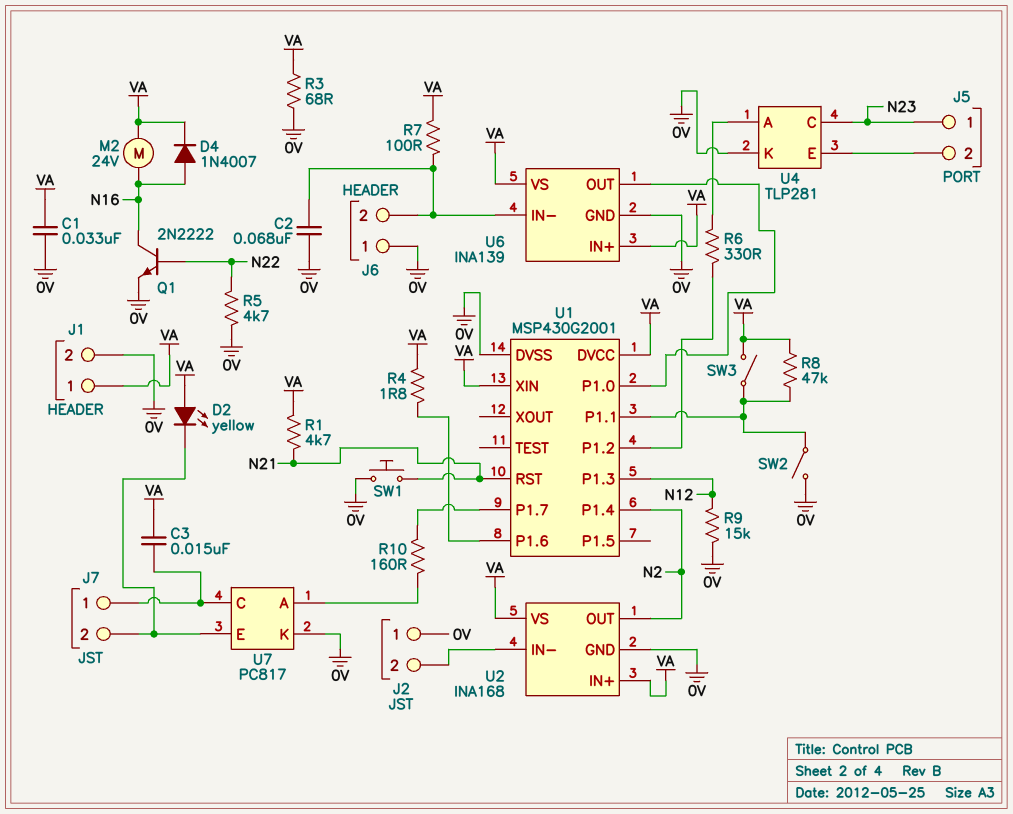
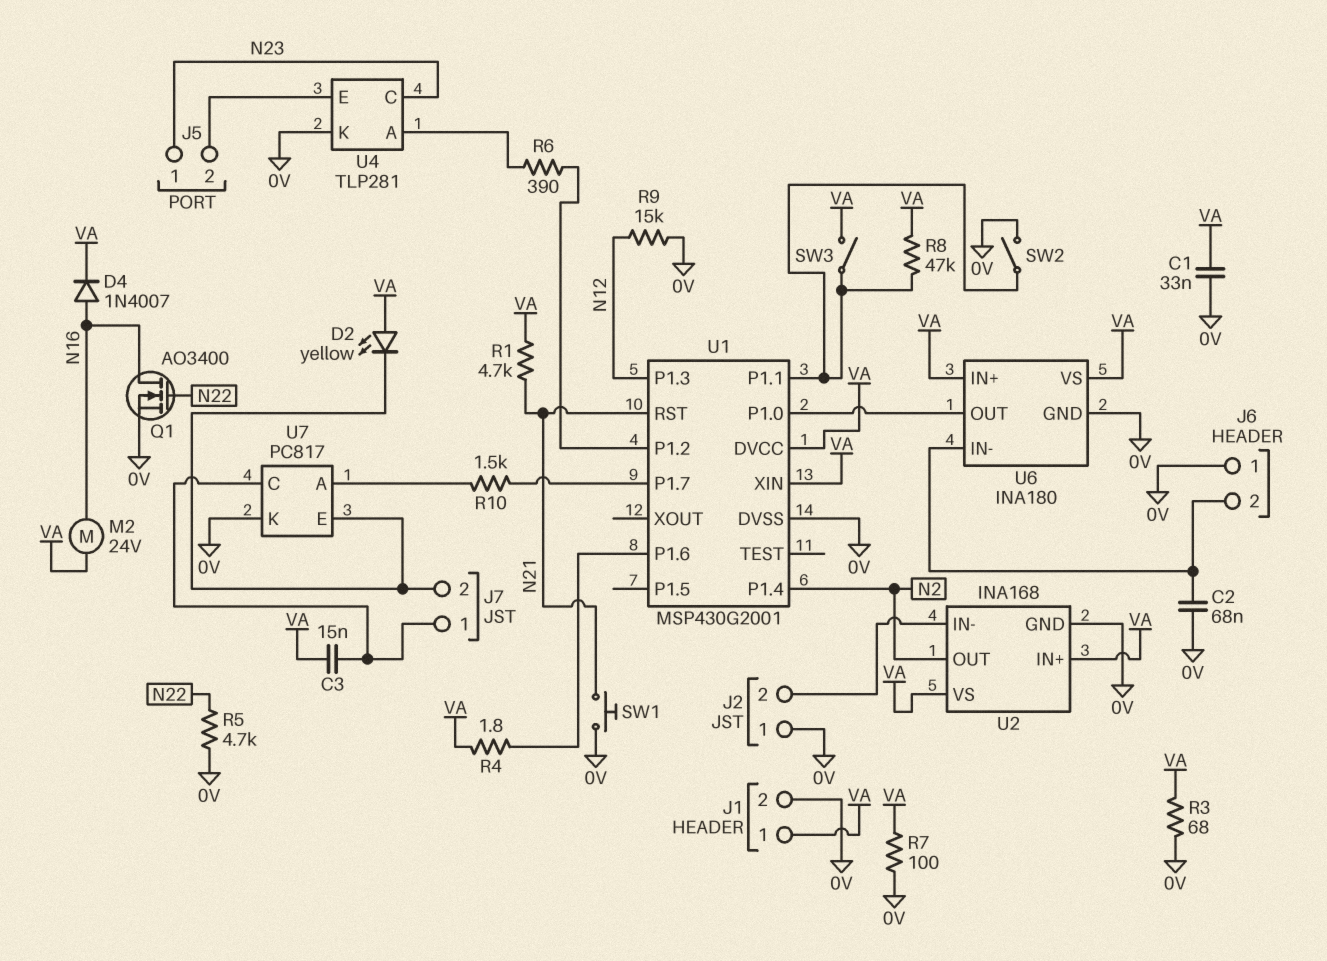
Q1: NPN 2N2222 (B N22, C N16, E 0V) -> NMOS AO3400 (G N22, D N16, S 0V)
R6: 330 (U1/P1.2, U4/A) -> 390 (U1/P1.2, U4/A)
R7: 100 (J6/2, VA) -> 100 (0V, VA)
R10: 160 (U1/P1.7, U7/A) -> 1.5k (U1/P1.7, U7/A)
U6: INA139 -> INA180

